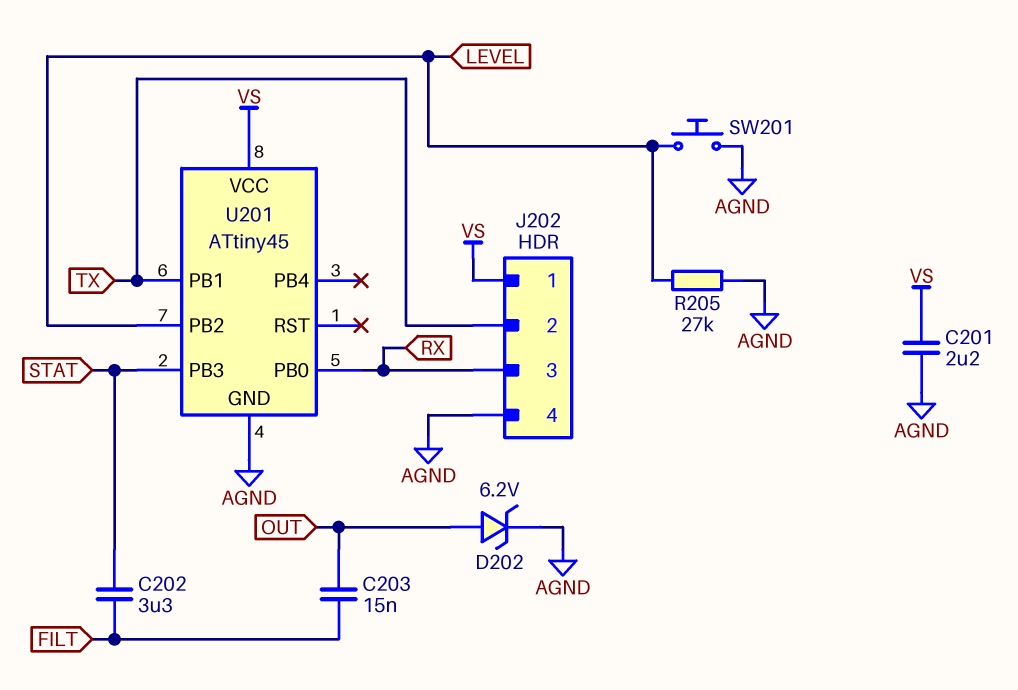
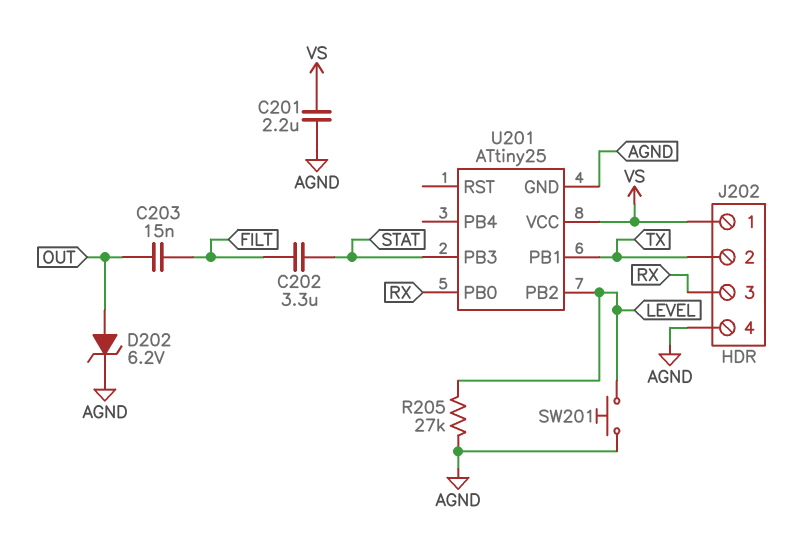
U201: ATtiny45 -> ATtiny25

